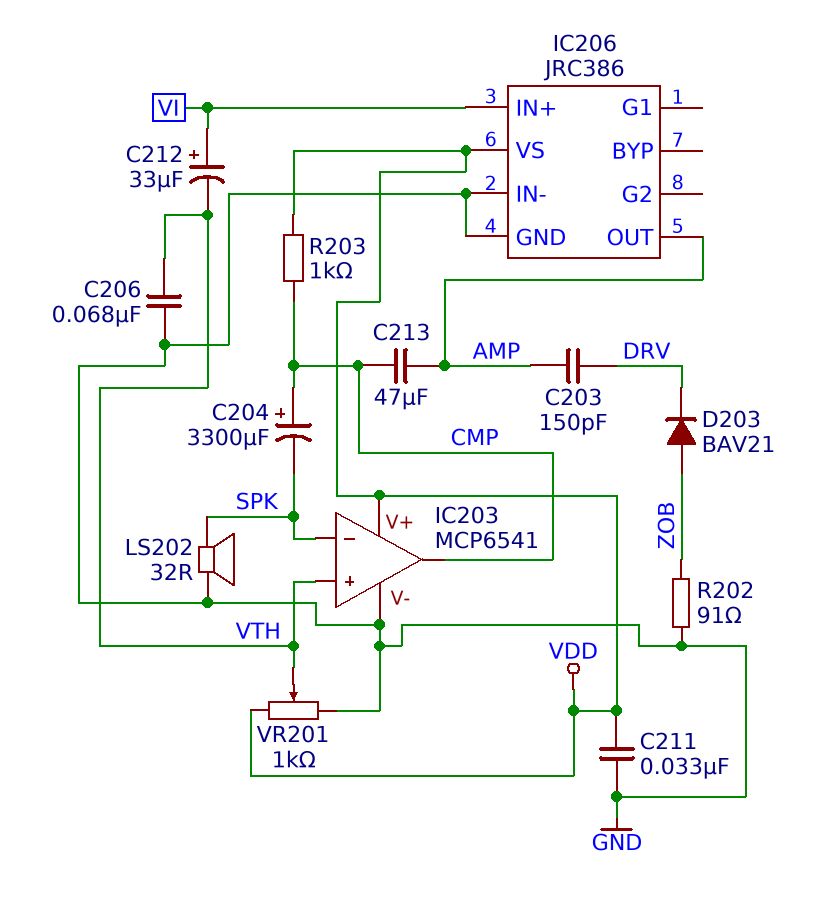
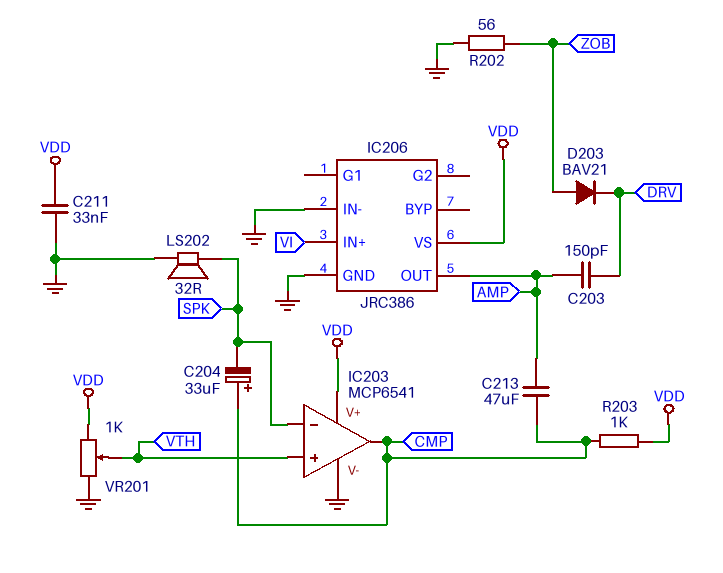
C204: 3300uF (plus CMP, minus SPK) -> 33uF (plus CMP, minus SPK)
C206: 68nF (GND, VTH) -> none
C212: 33uF (plus VI, minus VTH) -> none
R202: 91 (GND, ZOB) -> 56 (GND, ZOB)

